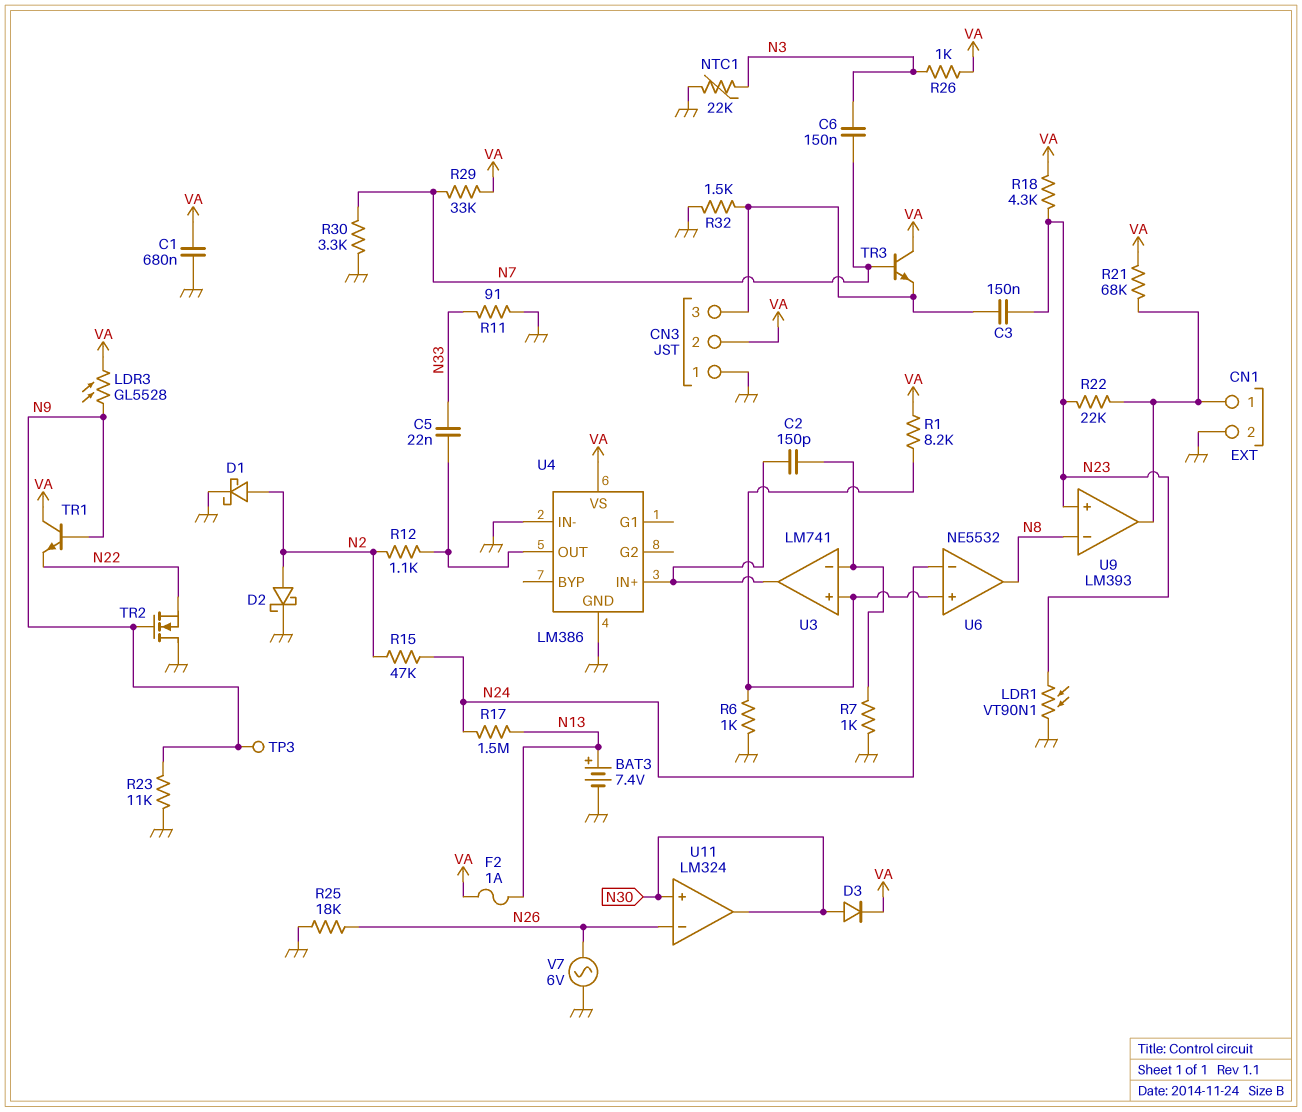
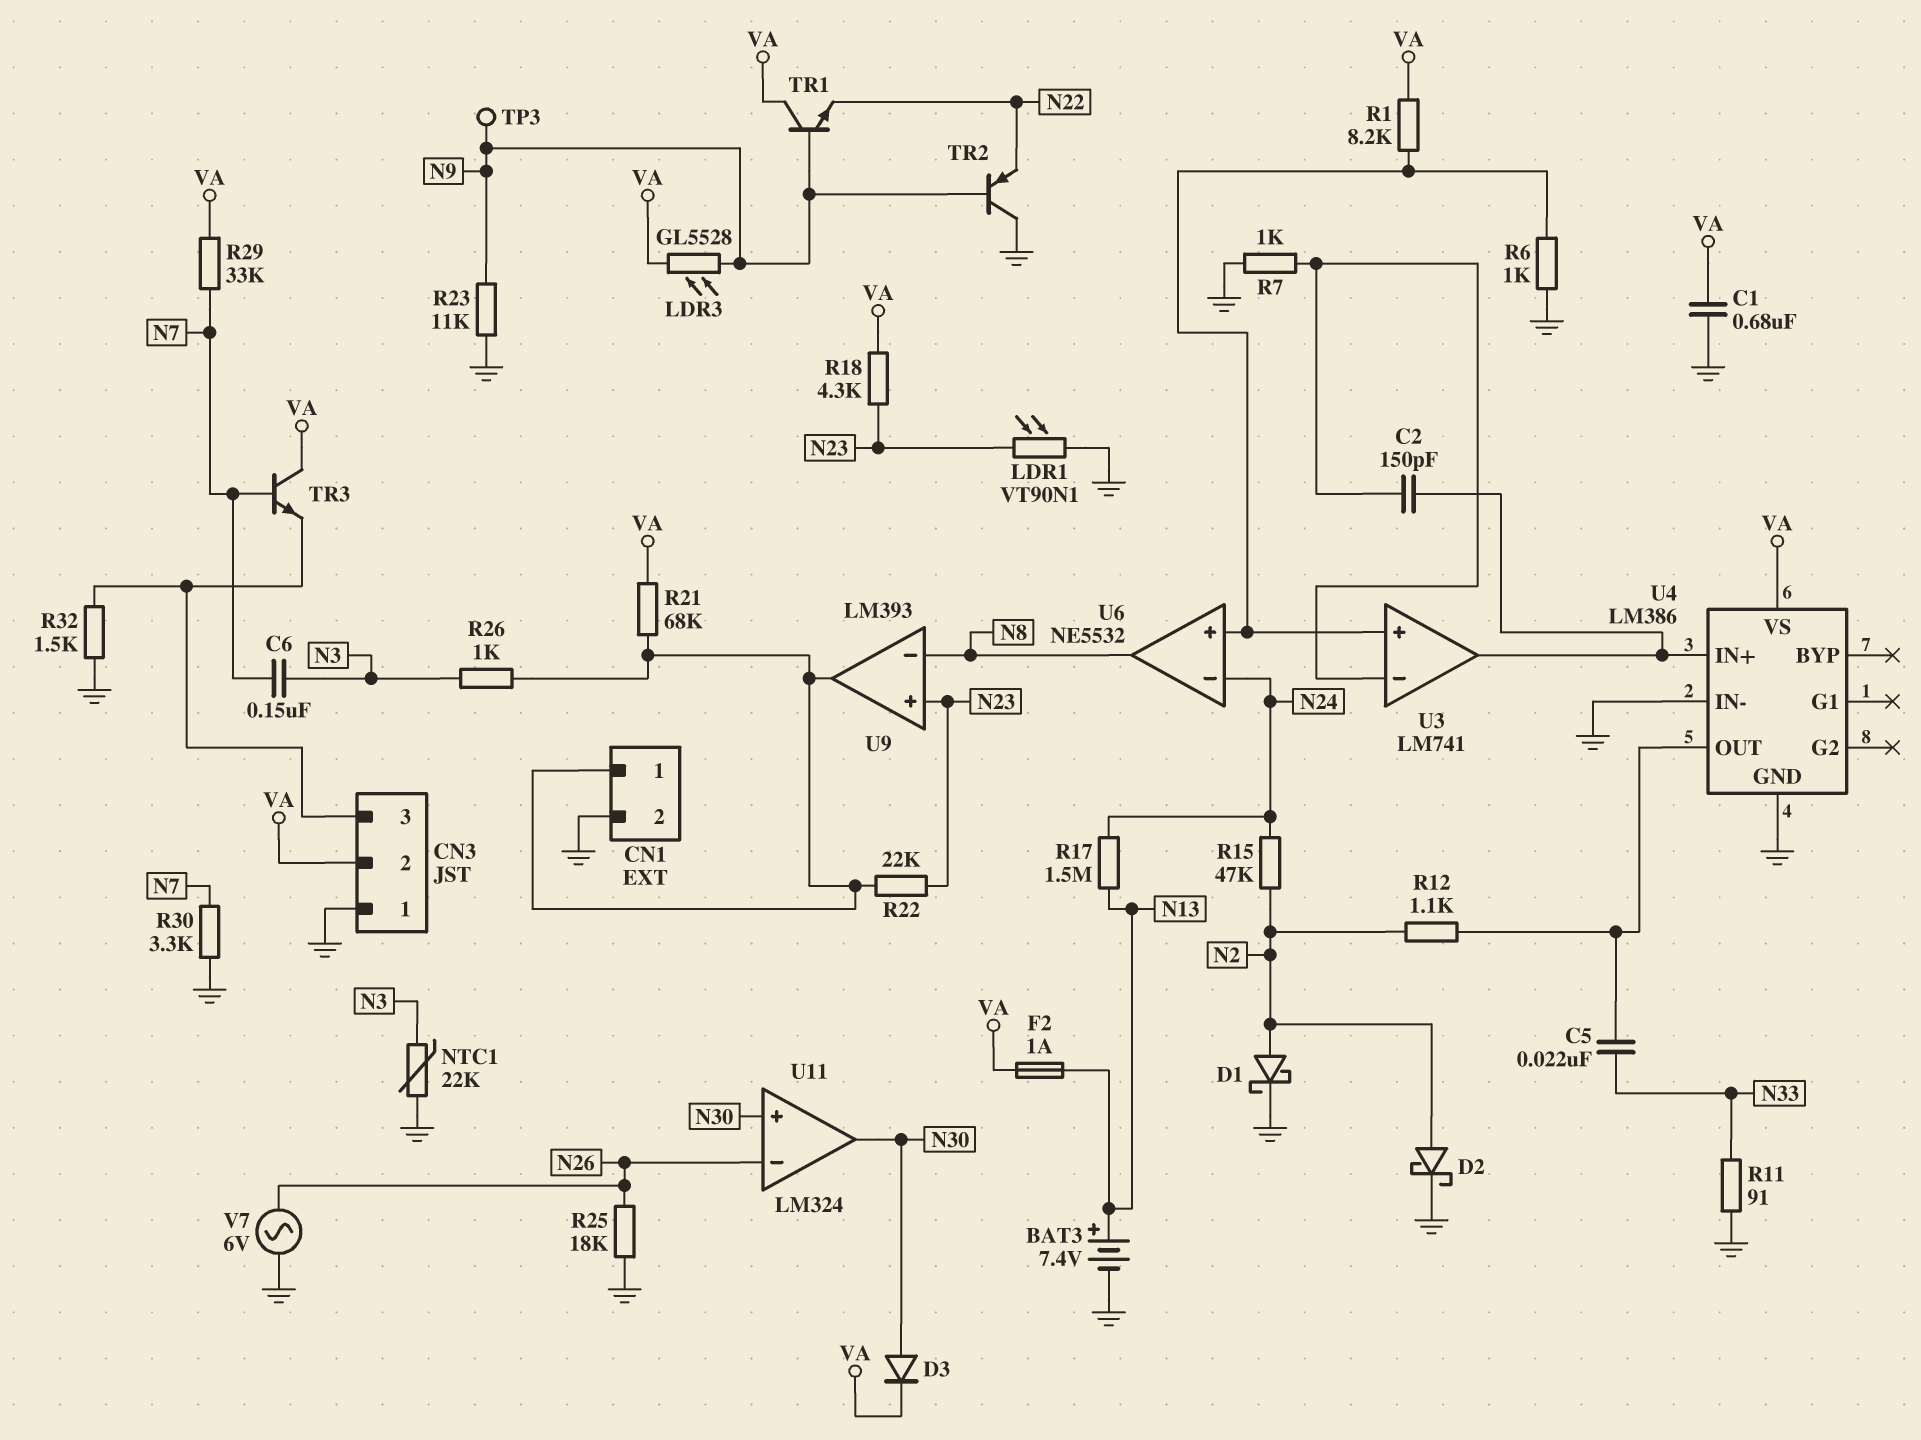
C3: 150nF (CN3/3, N23) -> none
R26: 1k (N3, VA) -> 1k (CN1/1, N3)
TR2: NMOS (G N9, D GND, S N22) -> PNP (B N9, C GND, E N22)

